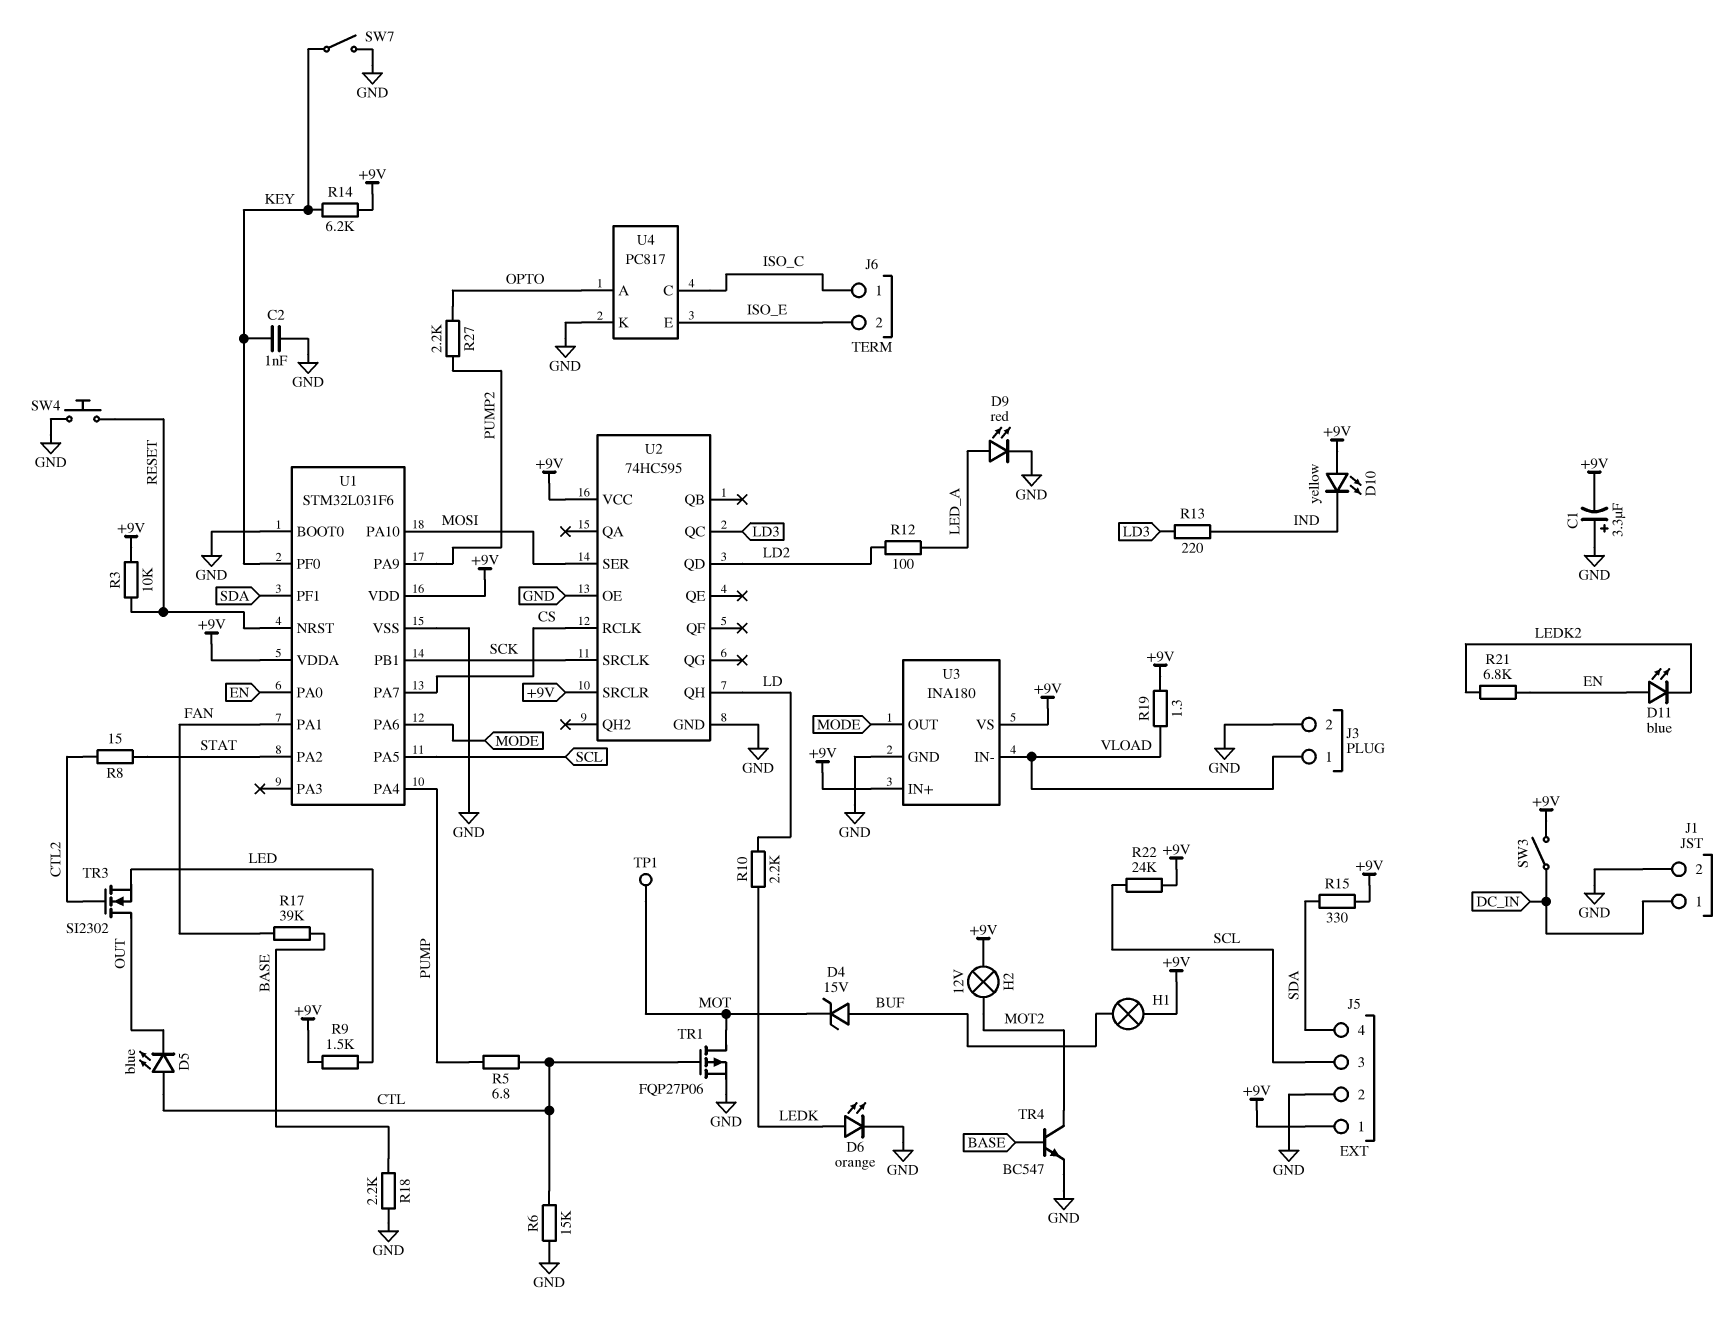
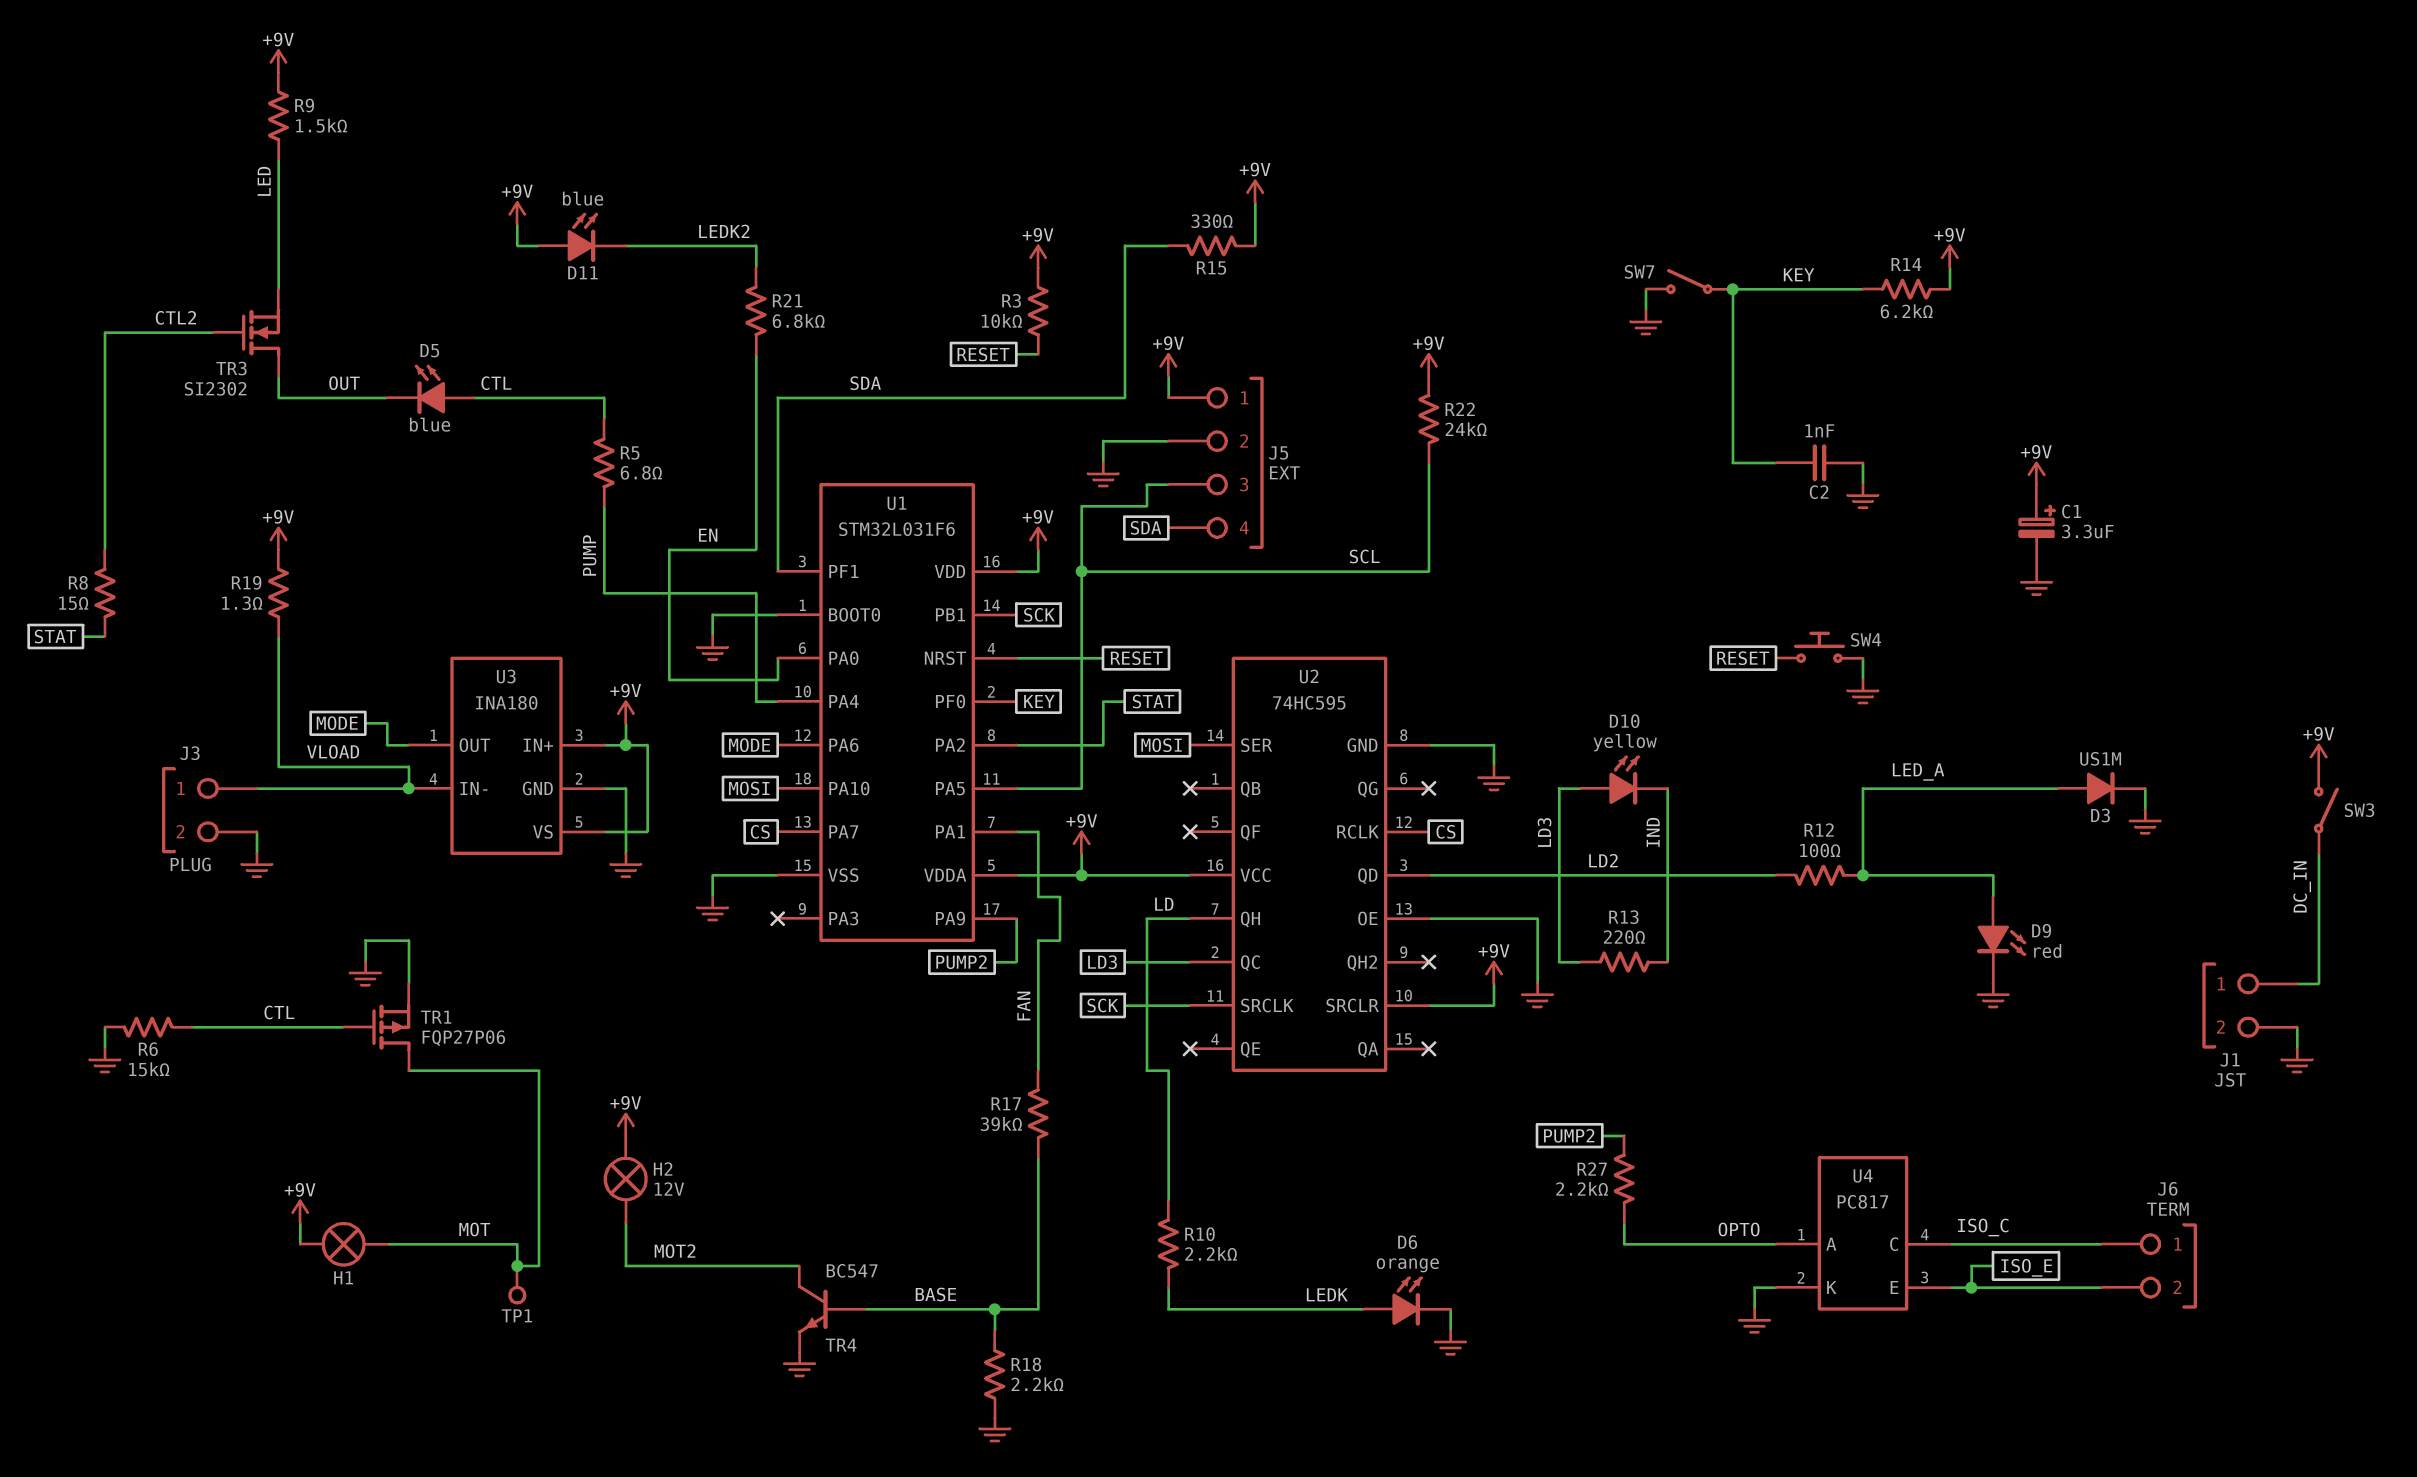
C1: 3.3uF (plus GND, minus +9V) -> 3.3uF (plus +9V, minus GND)
D3: none -> diode US1M (A LED_A, K GND)
D4: zener 15V (A BUF, K MOT) -> none
D10: LED yellow (A +9V, K IND) -> LED yellow (A LD3, K IND)
D11: LED blue (A EN, K LEDK2) -> LED blue (A +9V, K LEDK2)
H1: lamp (+9V, BUF) -> lamp (+9V, MOT)

